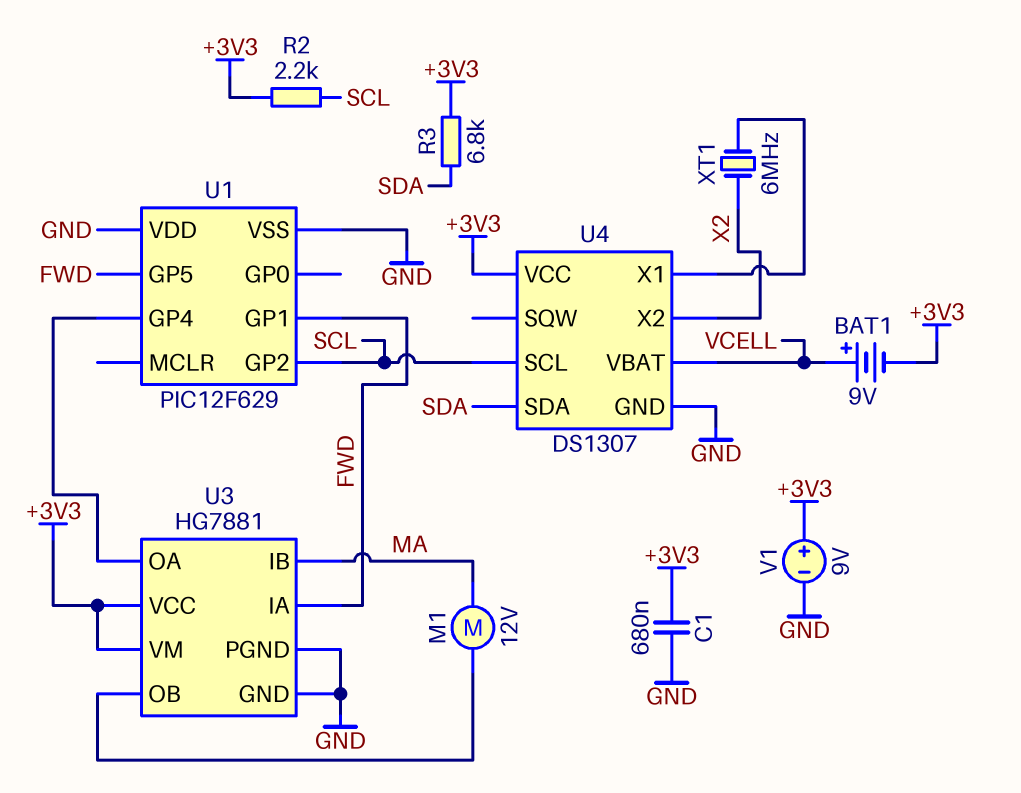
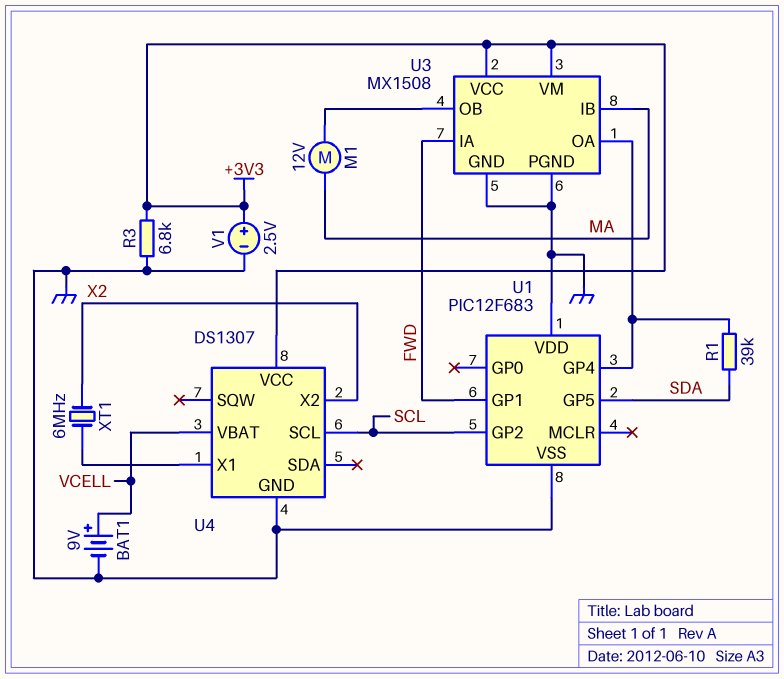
BAT1: 9V (plus VCELL, minus +3V3) -> 9V (plus VCELL, minus GND)
C1: 680nF (+3V3, GND) -> none
R1: none -> 39k (SDA, U1/GP4)
R2: 2.2k (+3V3, SCL) -> none
R3: 6.8k (+3V3, SDA) -> 6.8k (+3V3, GND)
U1: PIC12F629 -> PIC12F683
U1 pin GP5: FWD -> SDA
U3: HG7881 -> MX1508
U4 pin SDA: SDA -> none
V1: 9V (plus +3V3, minus GND) -> 2.5V (plus +3V3, minus GND)

